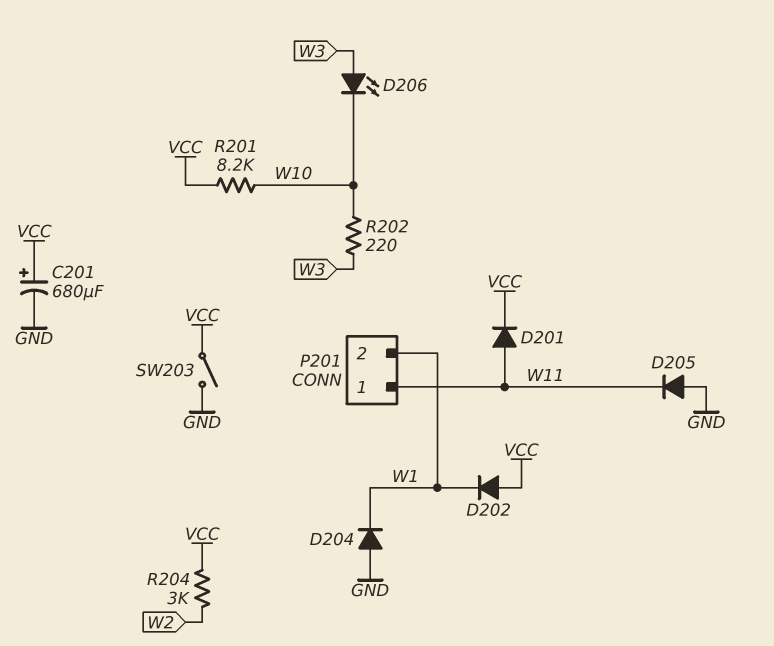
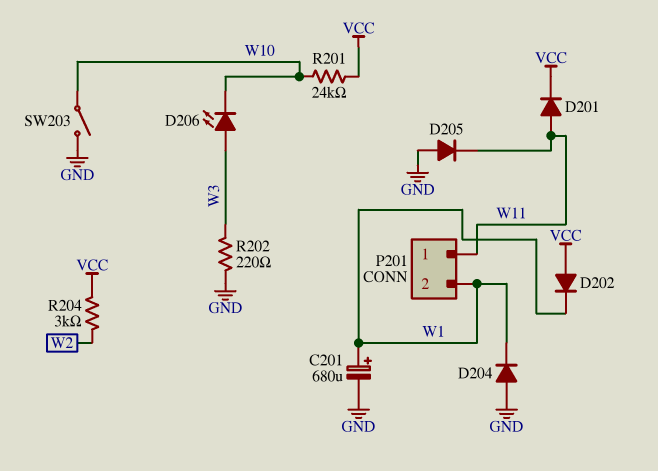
C201: 680uF (plus VCC, minus GND) -> 680uF (plus W1, minus GND)
R201: 8.2k (VCC, W10) -> 24k (VCC, W10)
R202: 220 (W3, W10) -> 220 (GND, W3)
SW203: switch (GND, VCC) -> switch (GND, W10)

